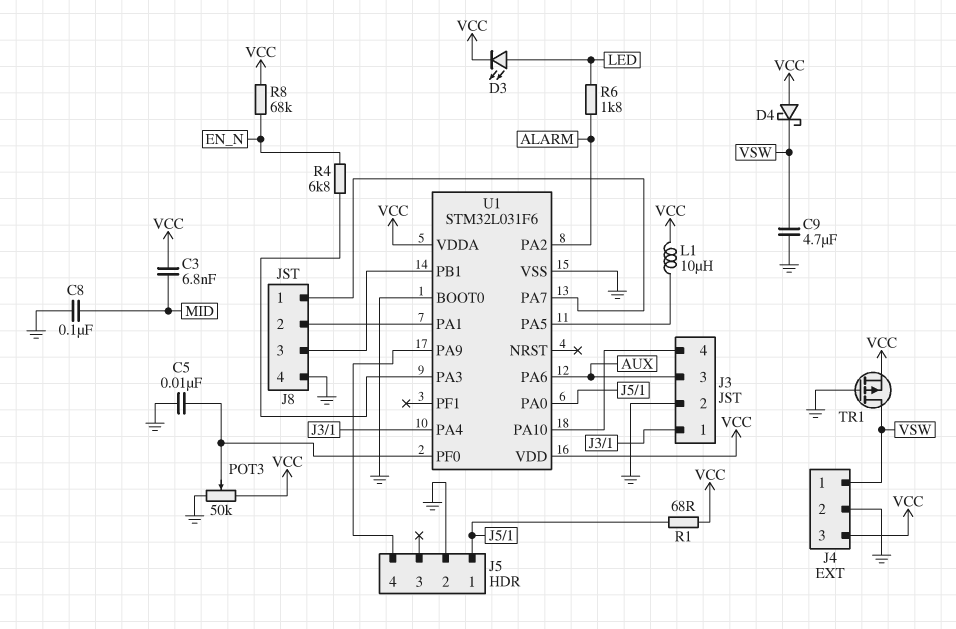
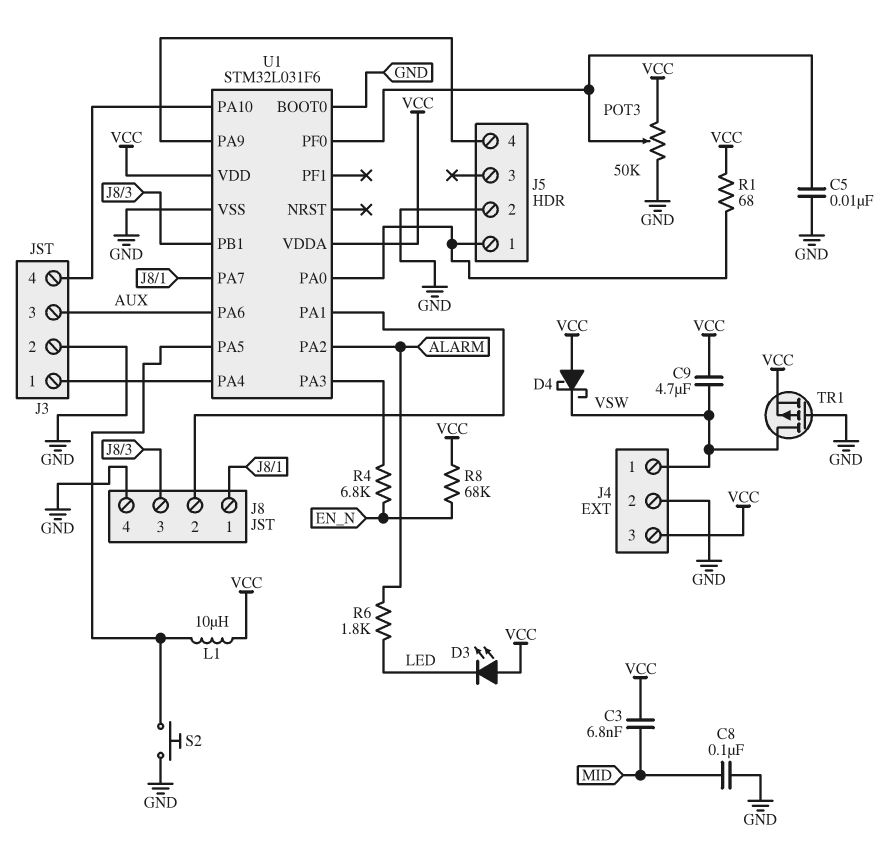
C9: 4.7uF (GND, VSW) -> 4.7uF (VCC, VSW)
D3: LED (A LED, K VCC) -> LED (A VCC, K LED)
S2: none -> button (GND, U1/PA5)

